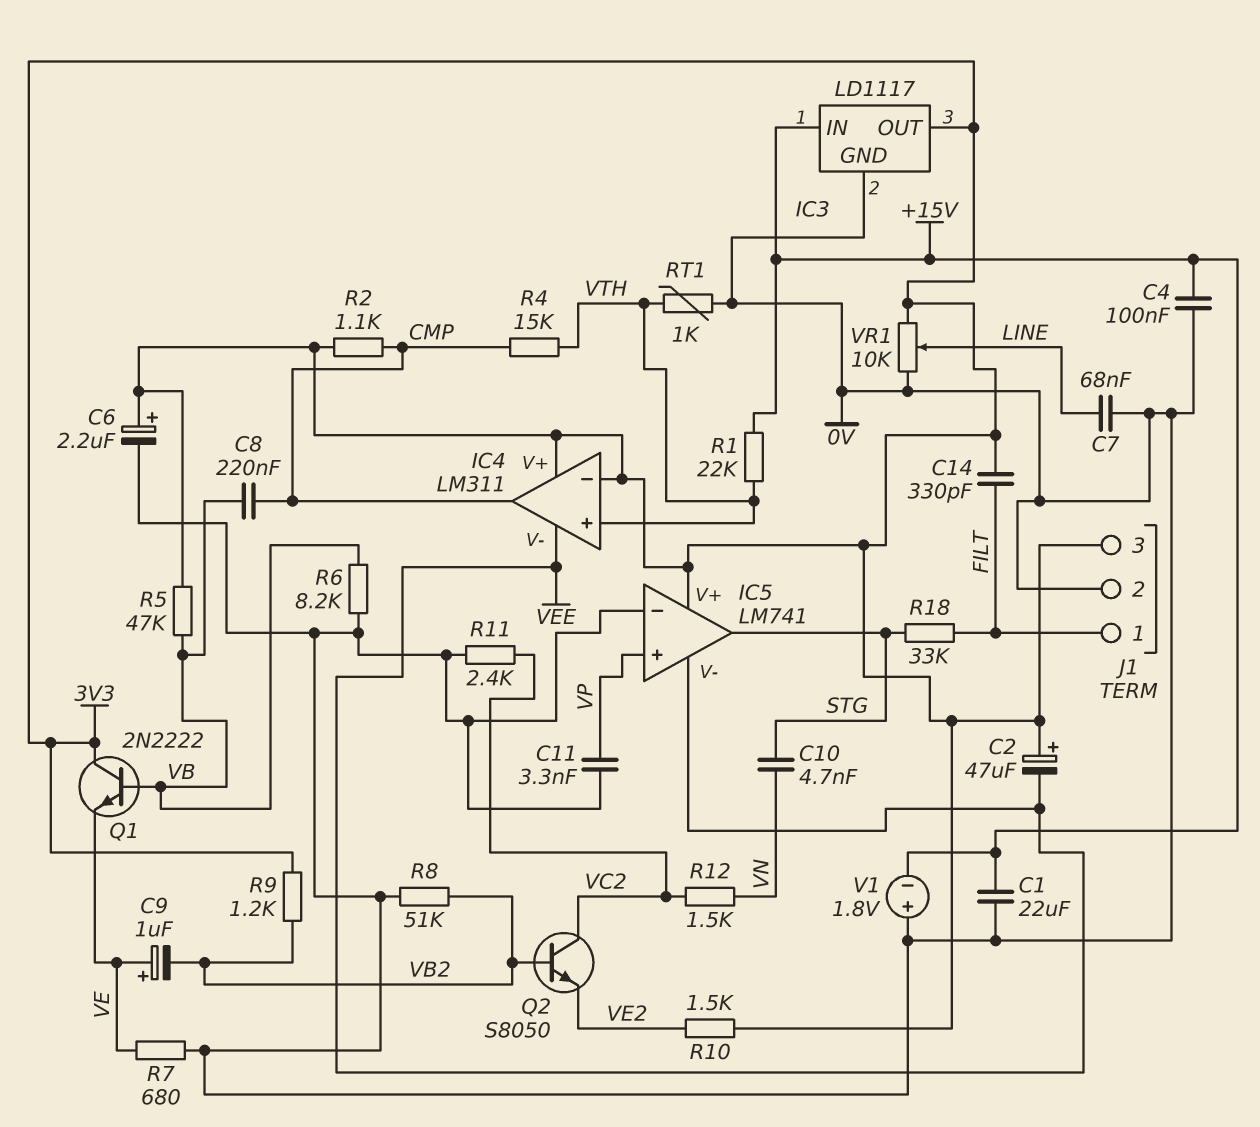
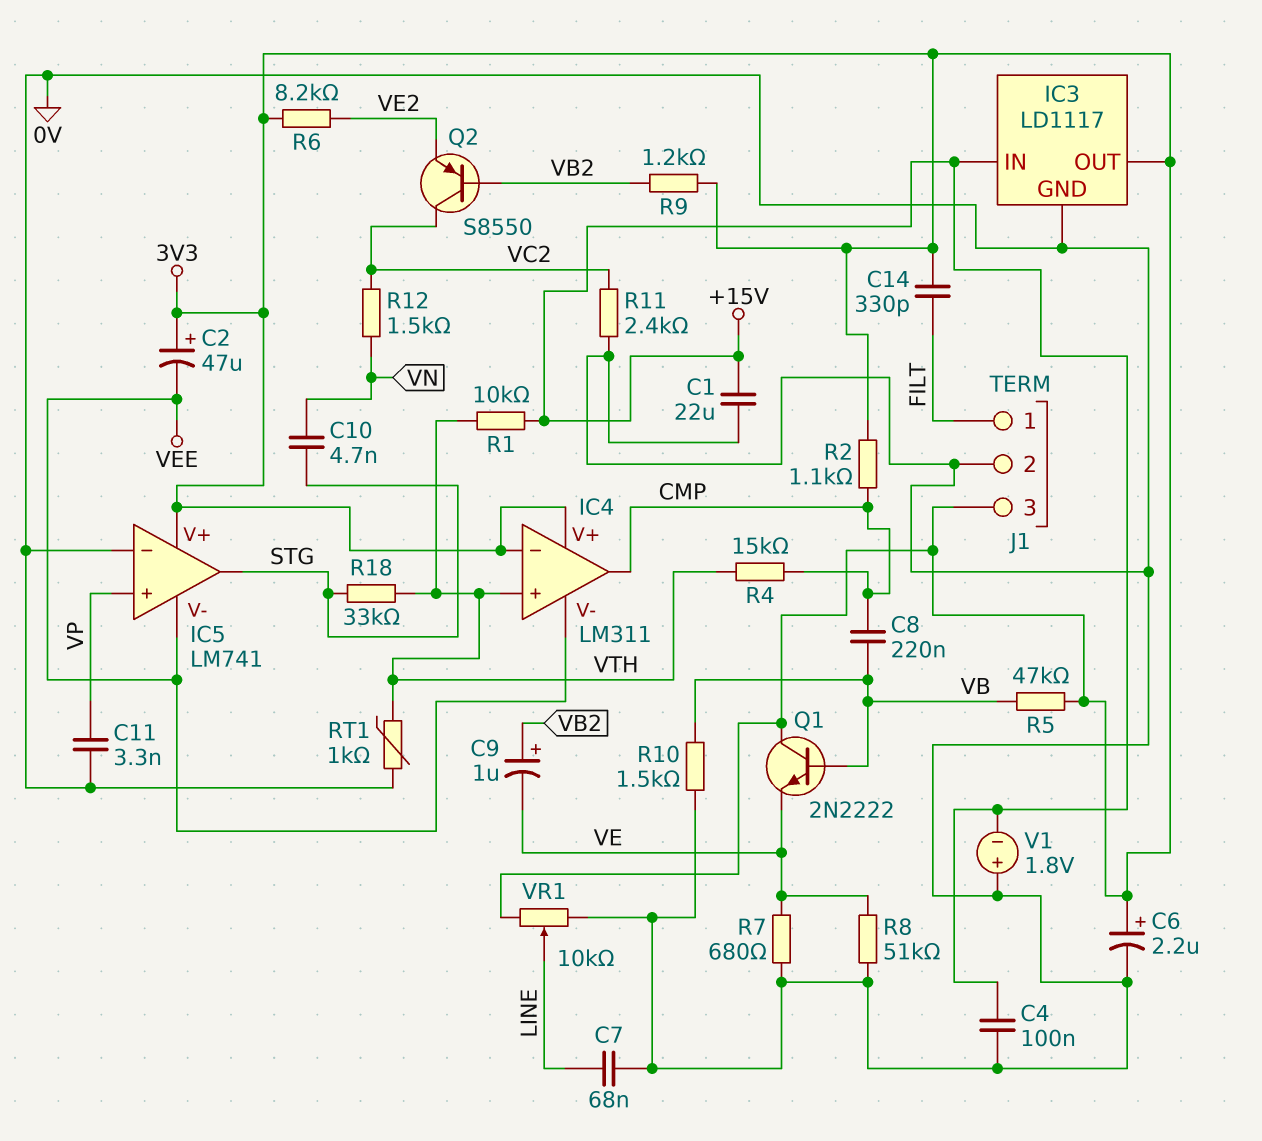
C9: 1uF (plus VE, minus VB2) -> 1uF (plus VB2, minus VE)
Q2: NPN S8050 (B VB2, C VC2, E VE2) -> PNP S8550 (B VB2, C VC2, E VE2)
R1: 22k (+15V, VTH) -> 10k (+15V, VTH)
R6: 8.2k (0V, VB) -> 8.2k (3V3, VE2)
R8: 51k (0V, VB2) -> 51k (0V, VE)
R10: 1.5k (3V3, VE2) -> 1.5k (0V, VB)
R18: 33k (FILT, STG) -> 33k (STG, VTH)

